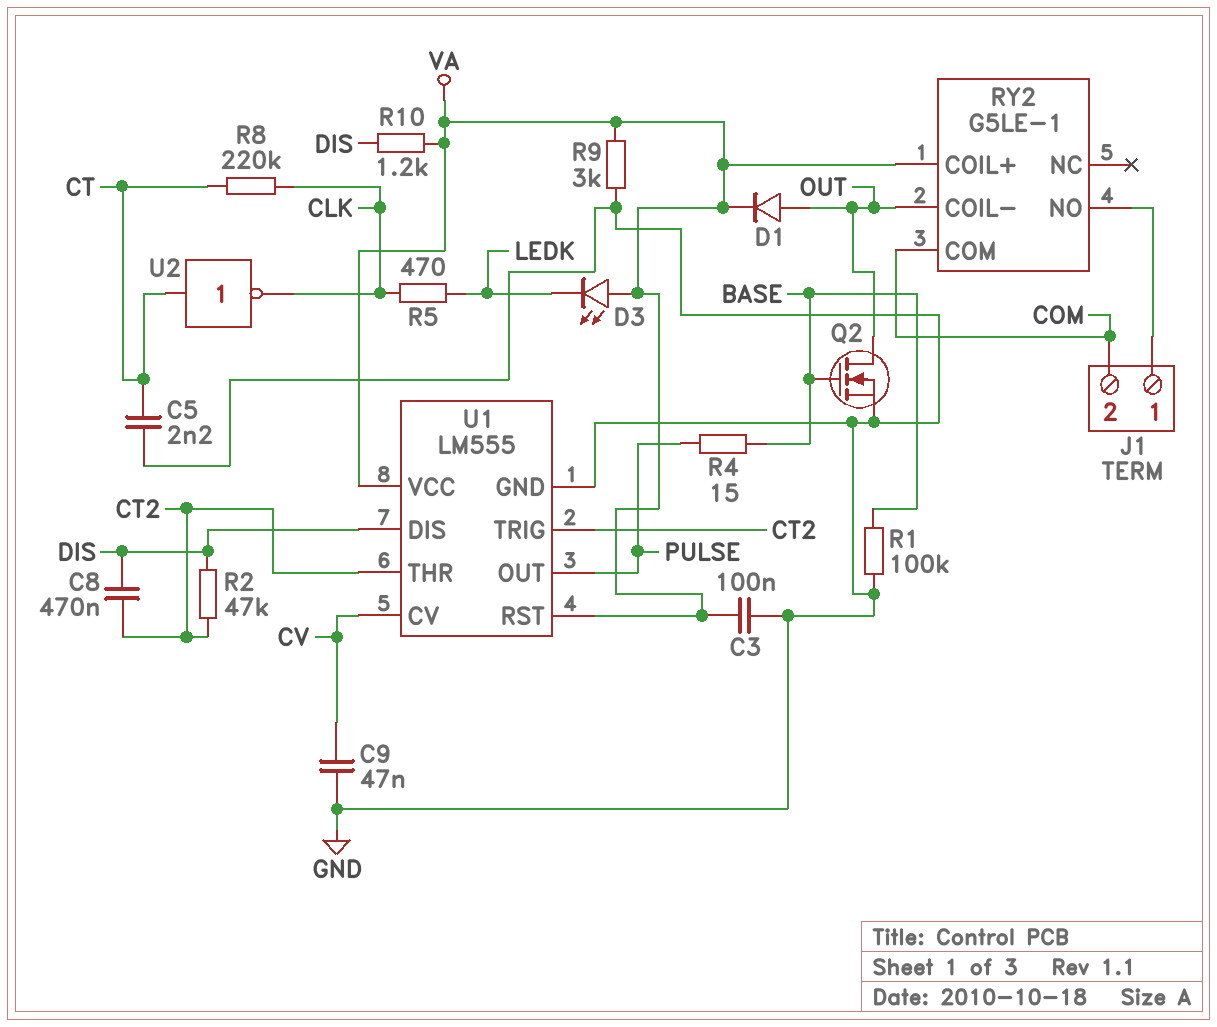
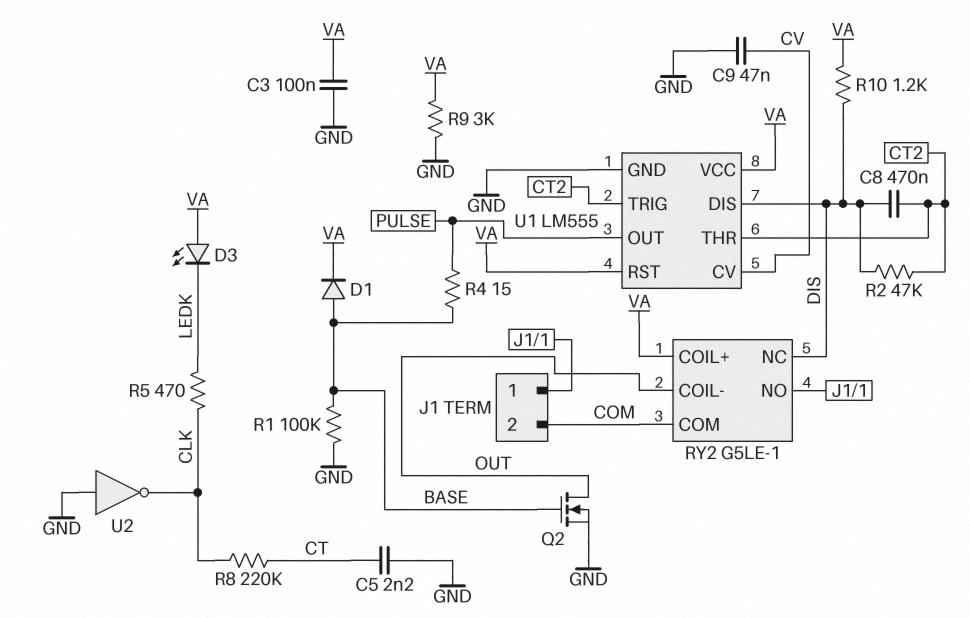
D1: diode (A OUT, K VA) -> diode (A BASE, K VA)
RY2 pin NC: none -> DIS
U2: NOT (in CT, out CLK) -> NOT (in GND, out CLK)

